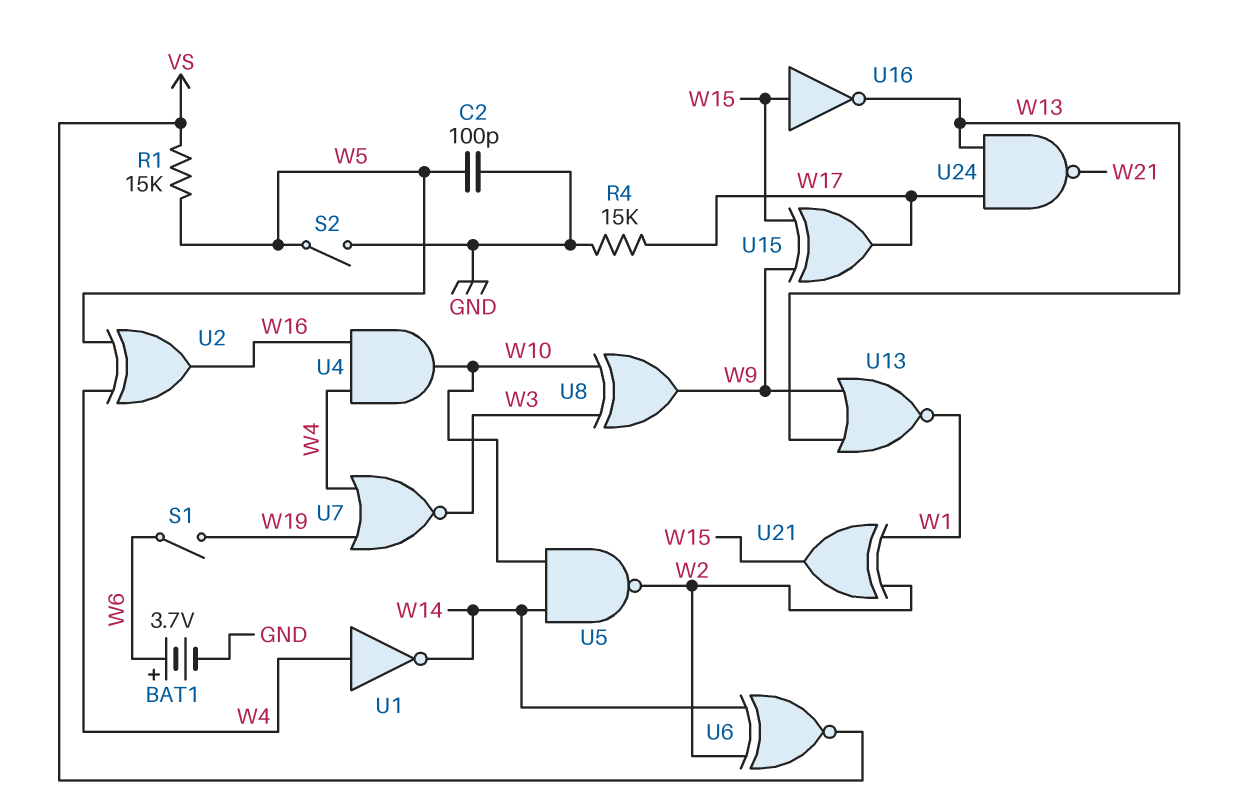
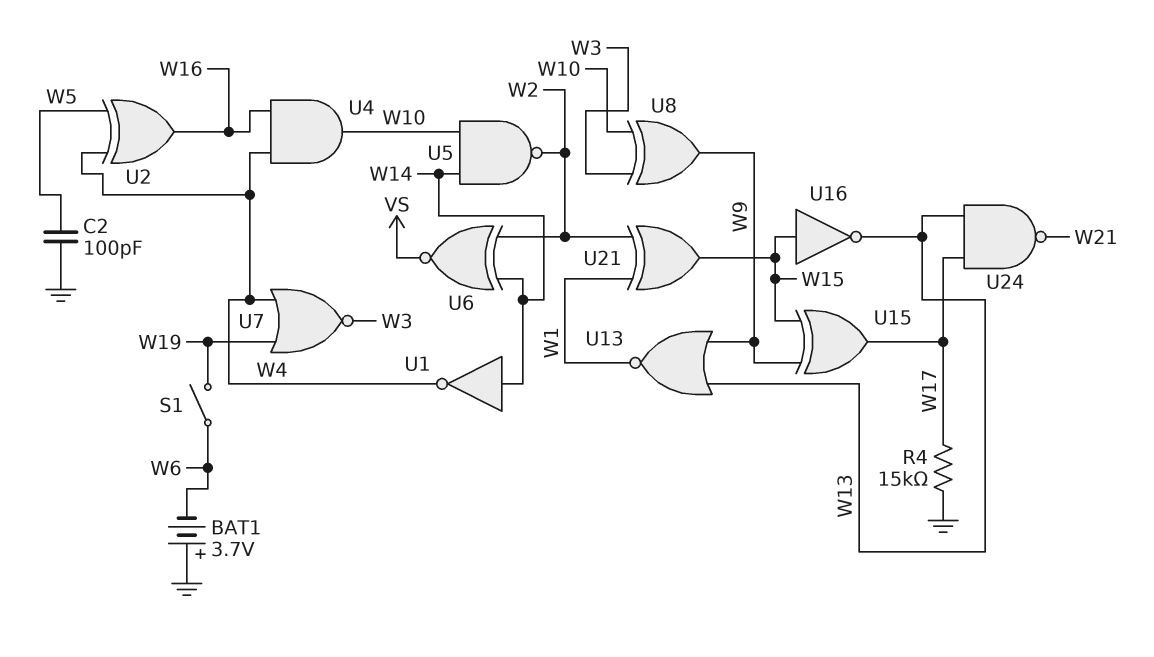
BAT1: 3.7V (plus W6, minus GND) -> 3.7V (plus GND, minus W6)
R1: 15k (VS, W5) -> none
S2: switch (GND, W5) -> none
U1: NOT (in W4, out W14) -> NOT (in W14, out W4)

